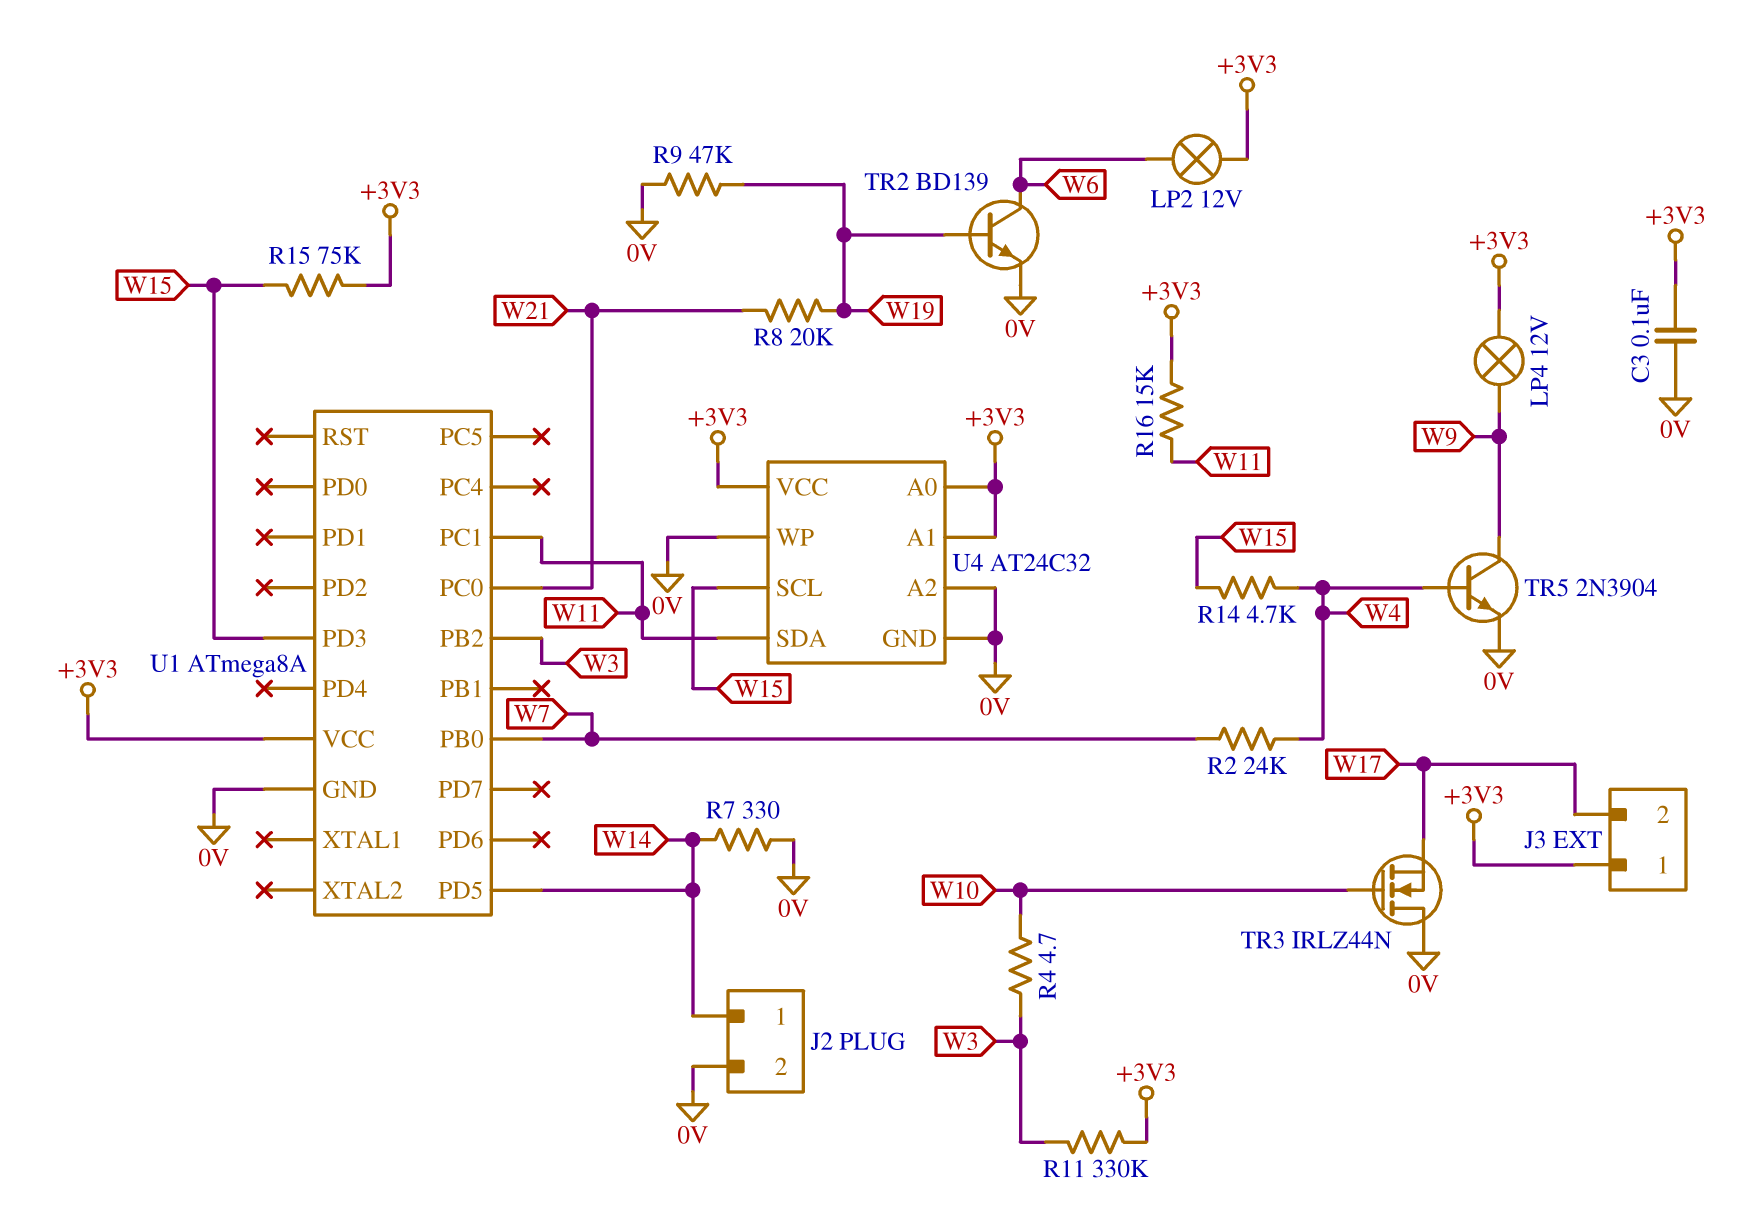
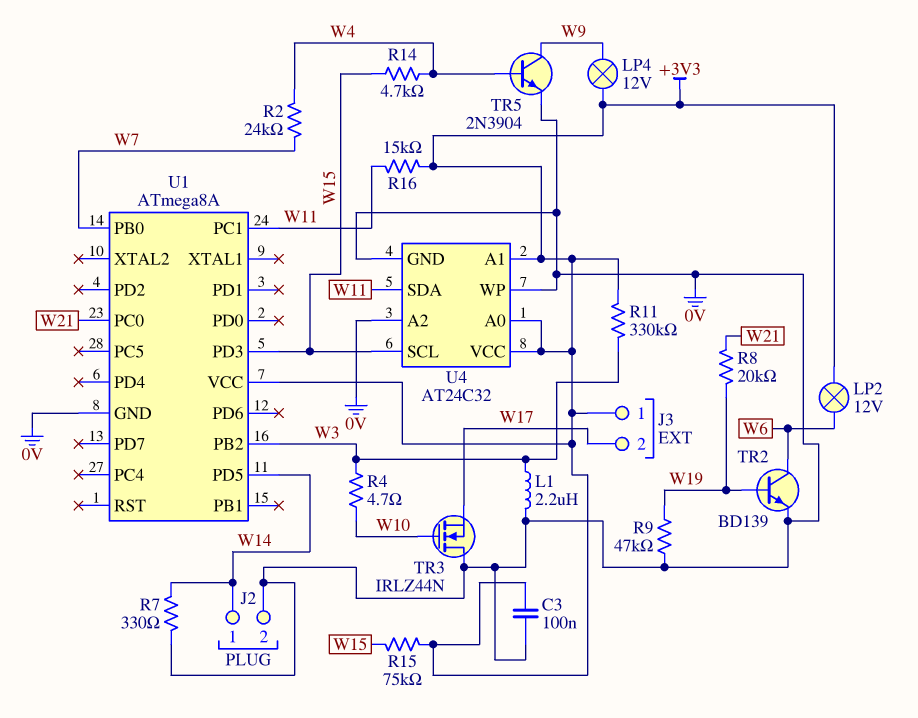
L1: none -> 2.2uH (0V, W3)

